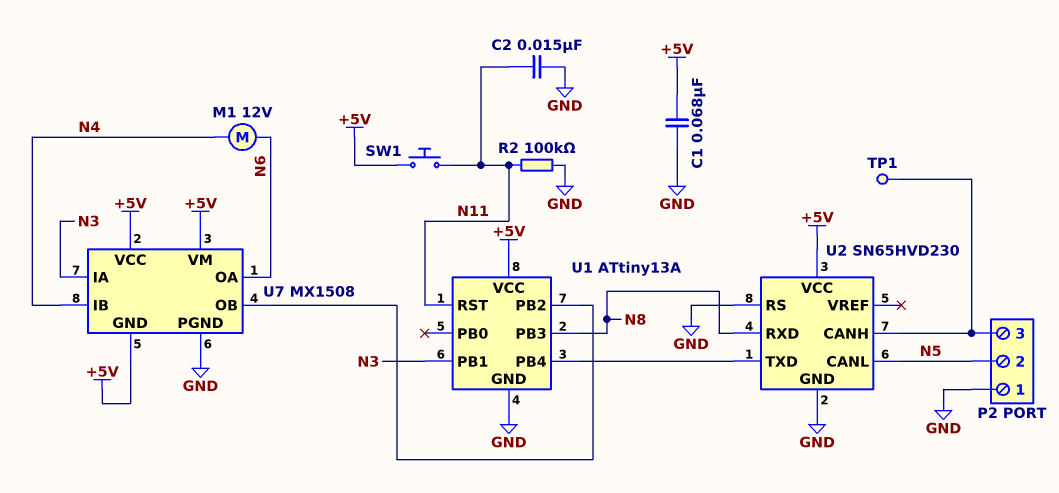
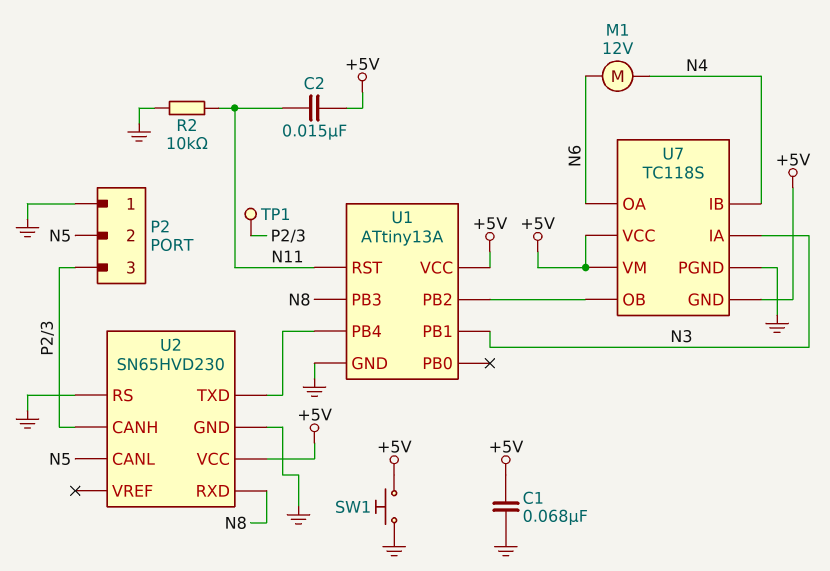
C2: 15nF (GND, N11) -> 15nF (+5V, N11)
R2: 100k (GND, N11) -> 10k (GND, N11)
SW1: button (+5V, N11) -> button (+5V, GND)
U7: MX1508 -> TC118S

